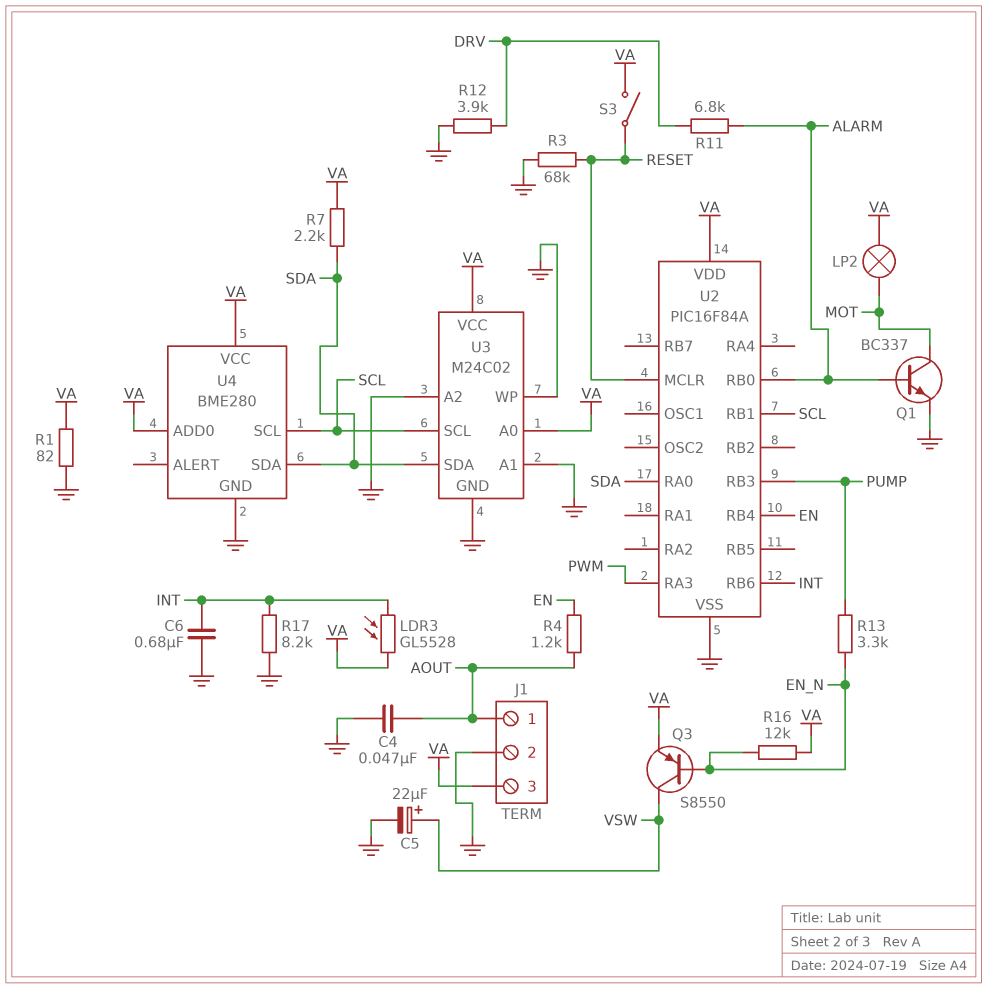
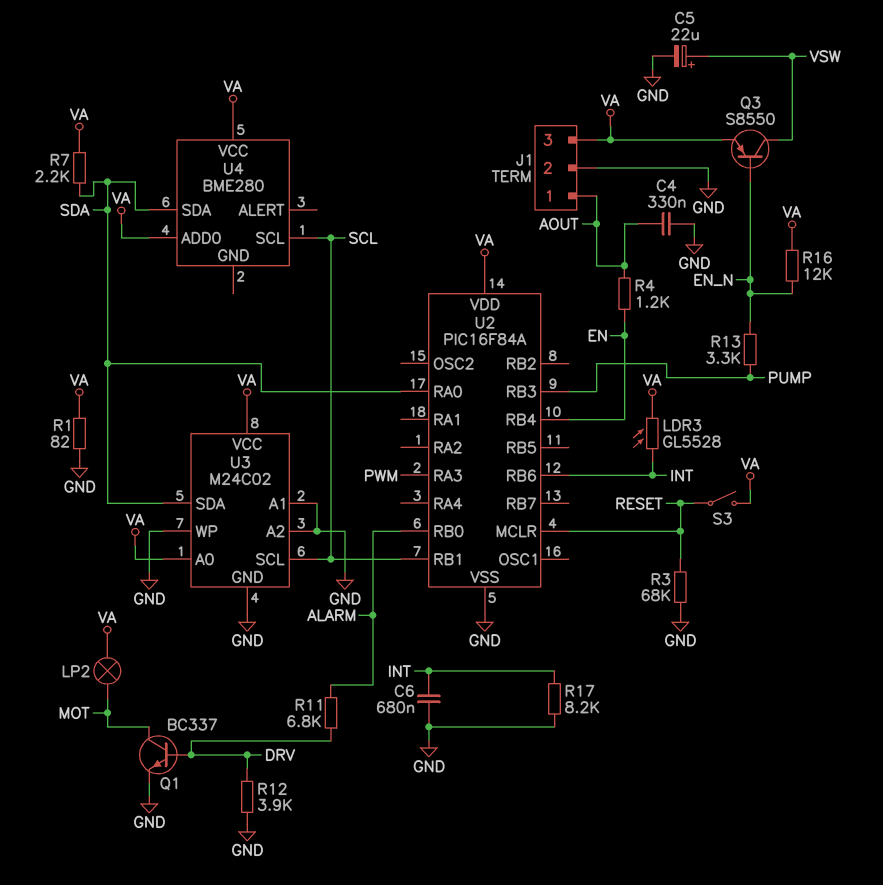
C4: 47nF (AOUT, GND) -> 330nF (AOUT, GND)
Q1: NPN BC337 (B ALARM, C MOT, E GND) -> NPN BC337 (B DRV, C MOT, E GND)
U4 pin GND: GND -> none

